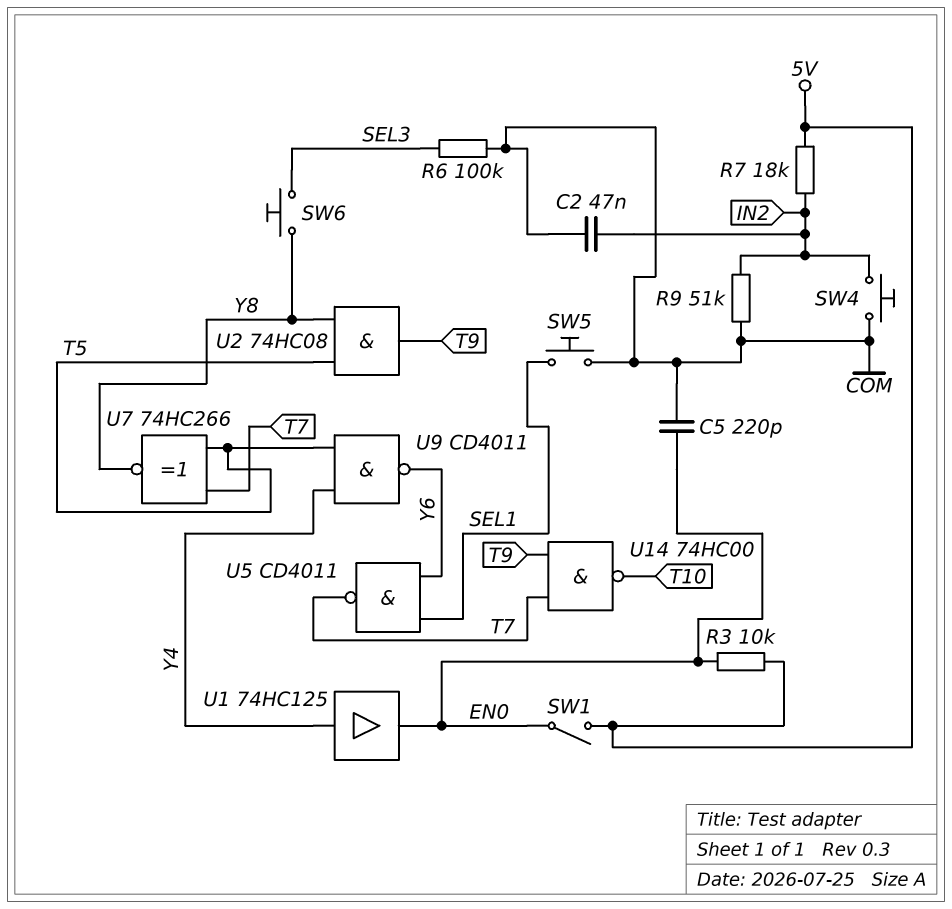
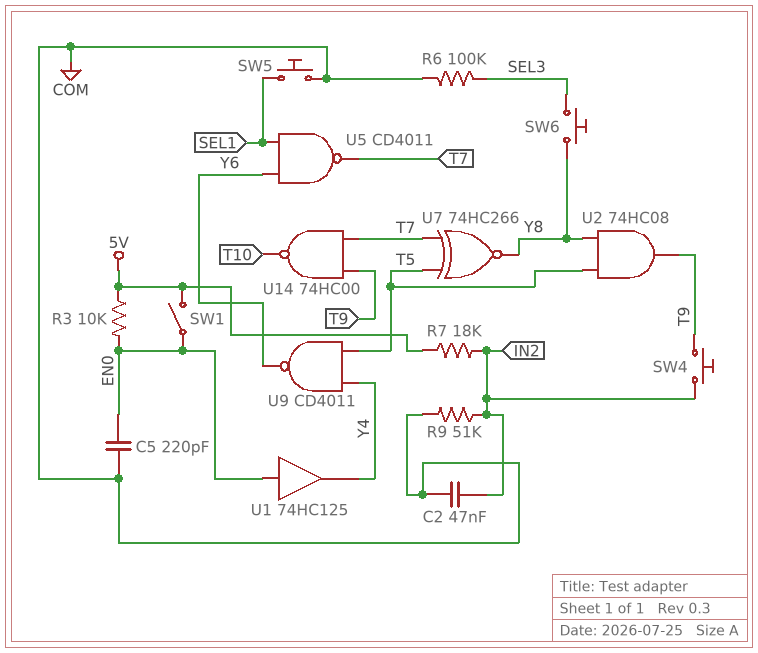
SW4: button (COM, IN2) -> button (IN2, T9)
U1: buffer 74HC125 (in Y4, out EN0) -> buffer 74HC125 (in EN0, out Y4)

